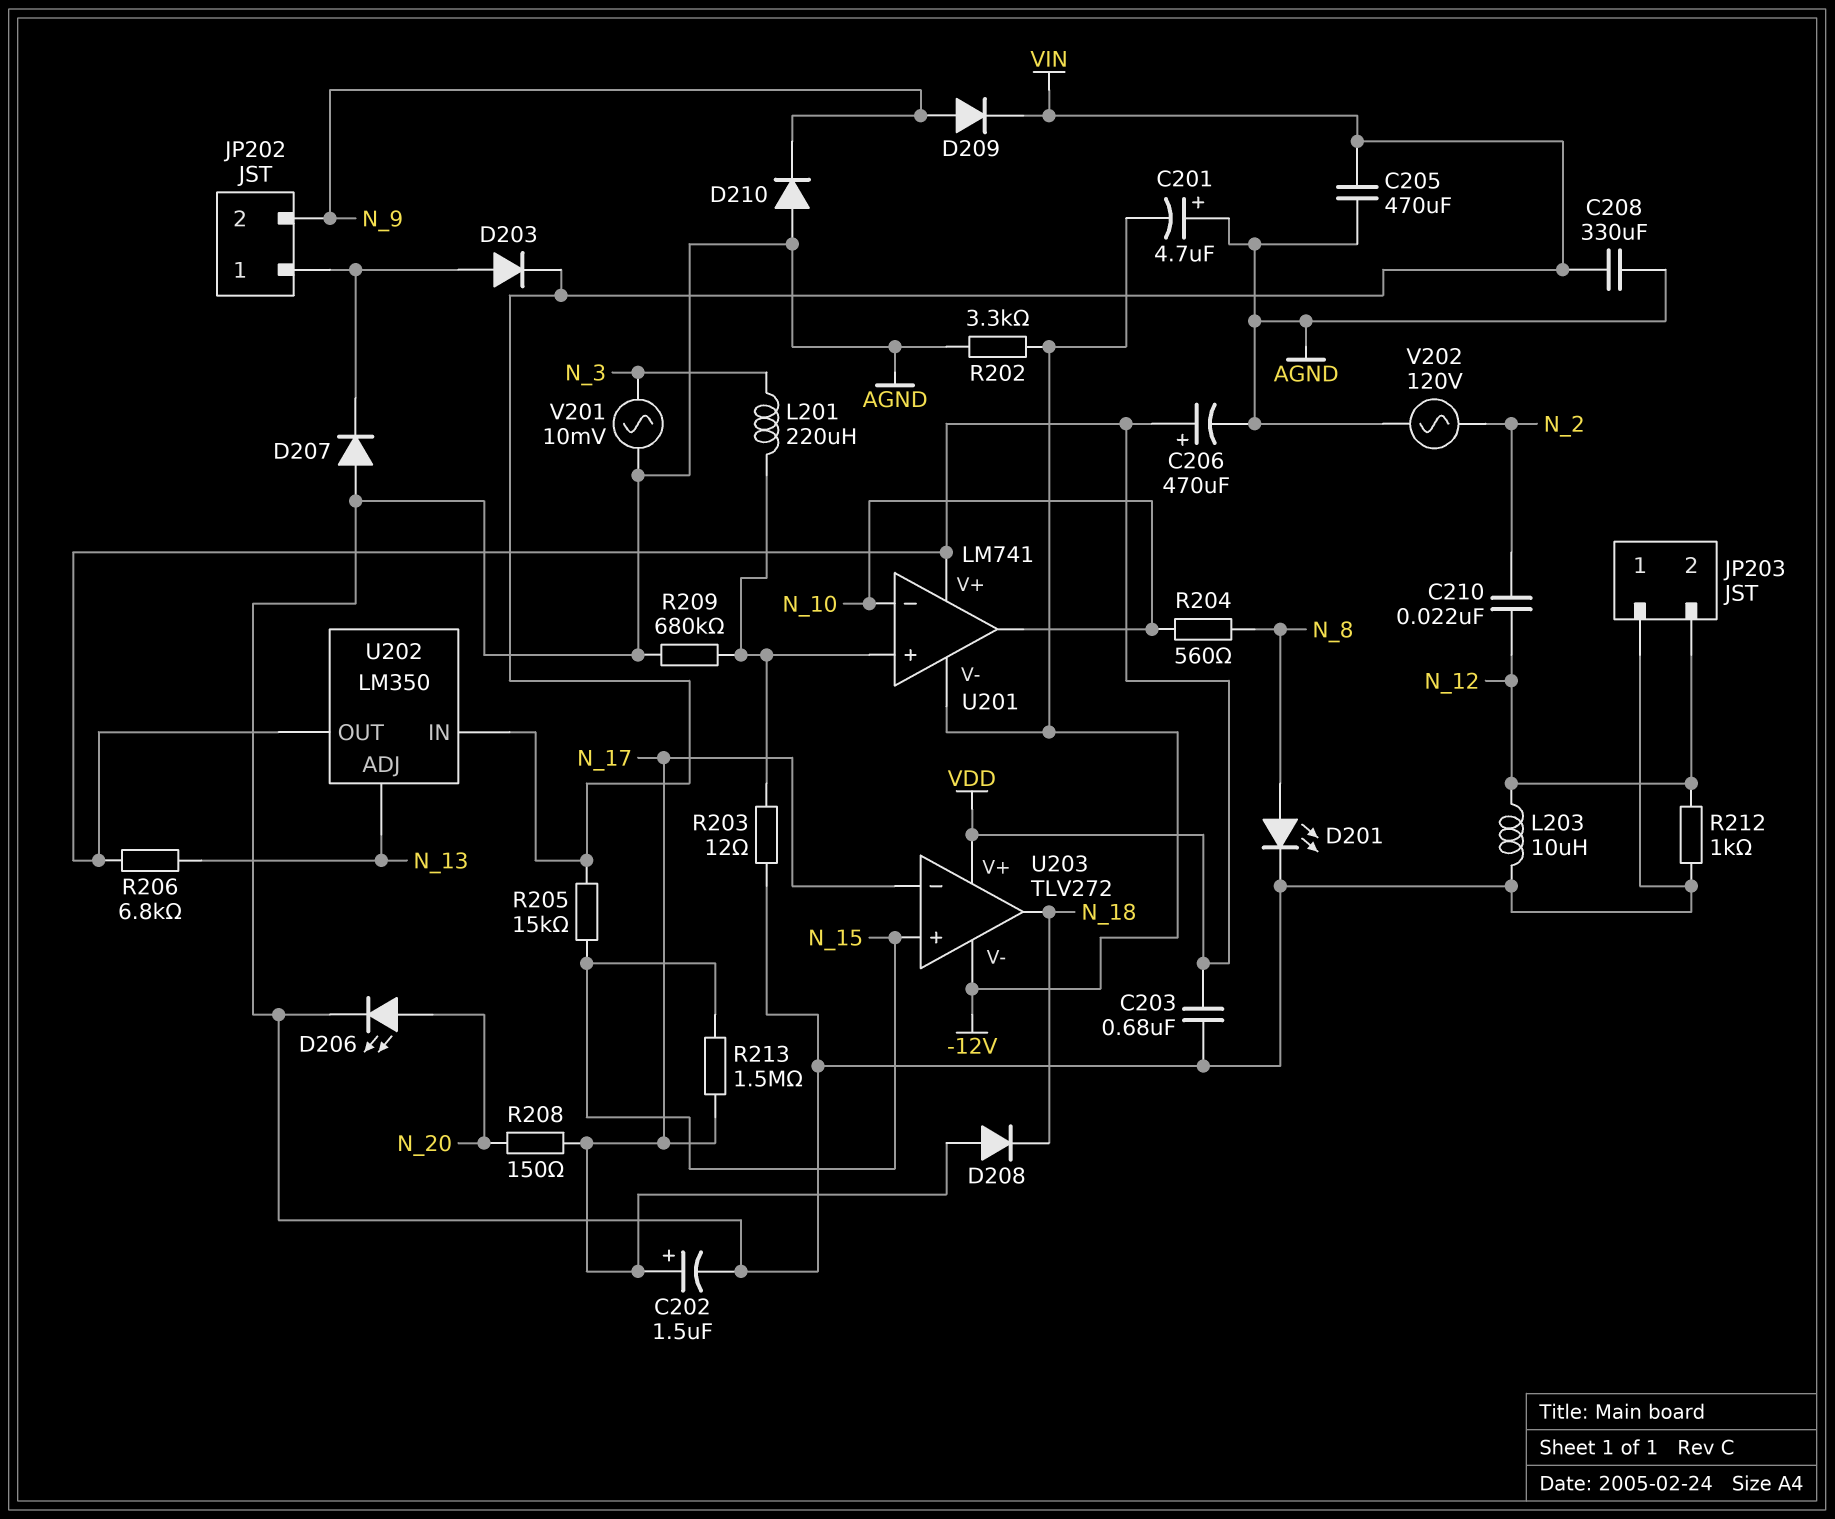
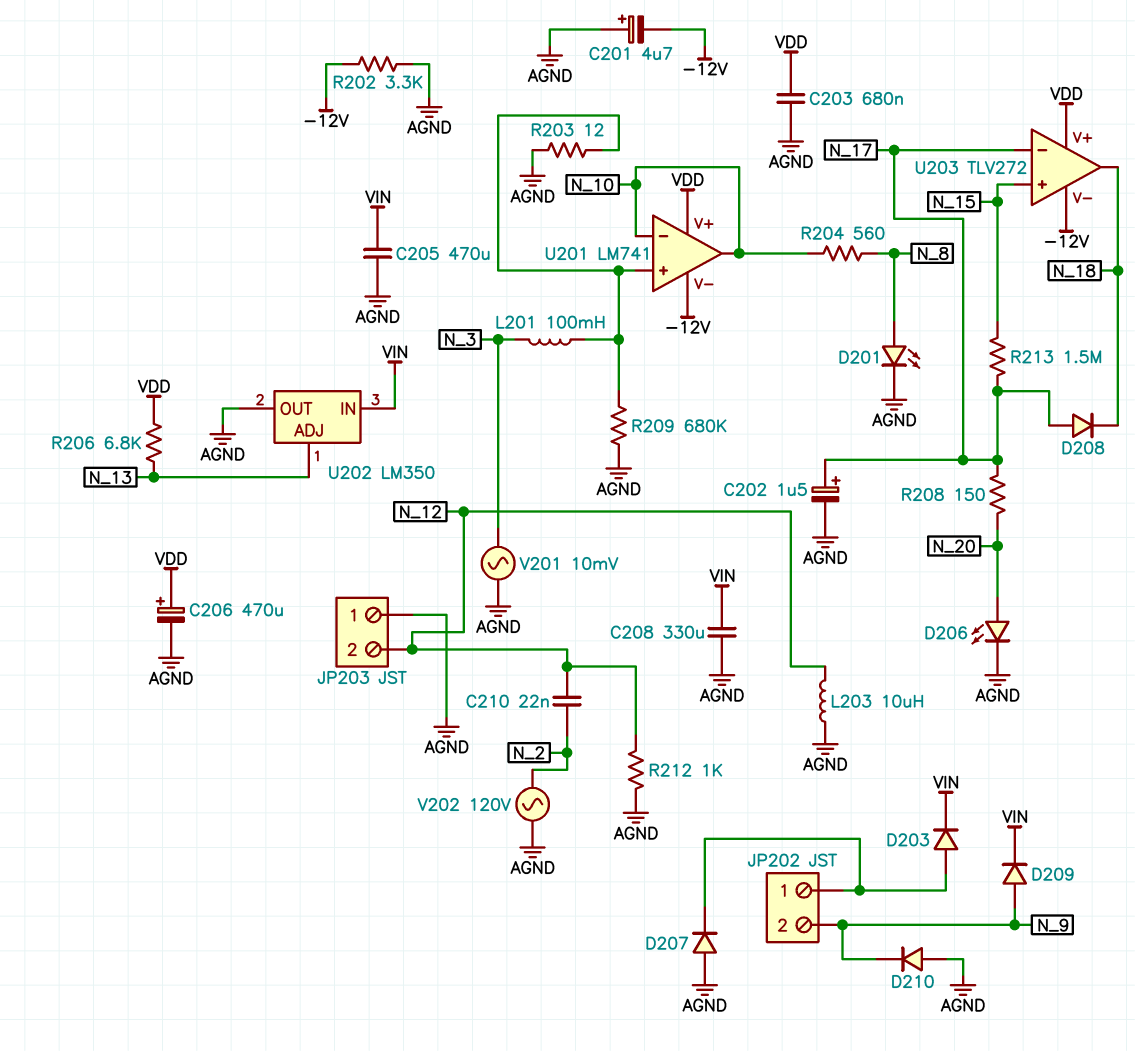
L201: 220uH (N_3, U201/in+) -> 100mH (N_3, U201/in+)
R205: 15k (N_15, VIN) -> none
U202 pin OUT: VDD -> AGND

